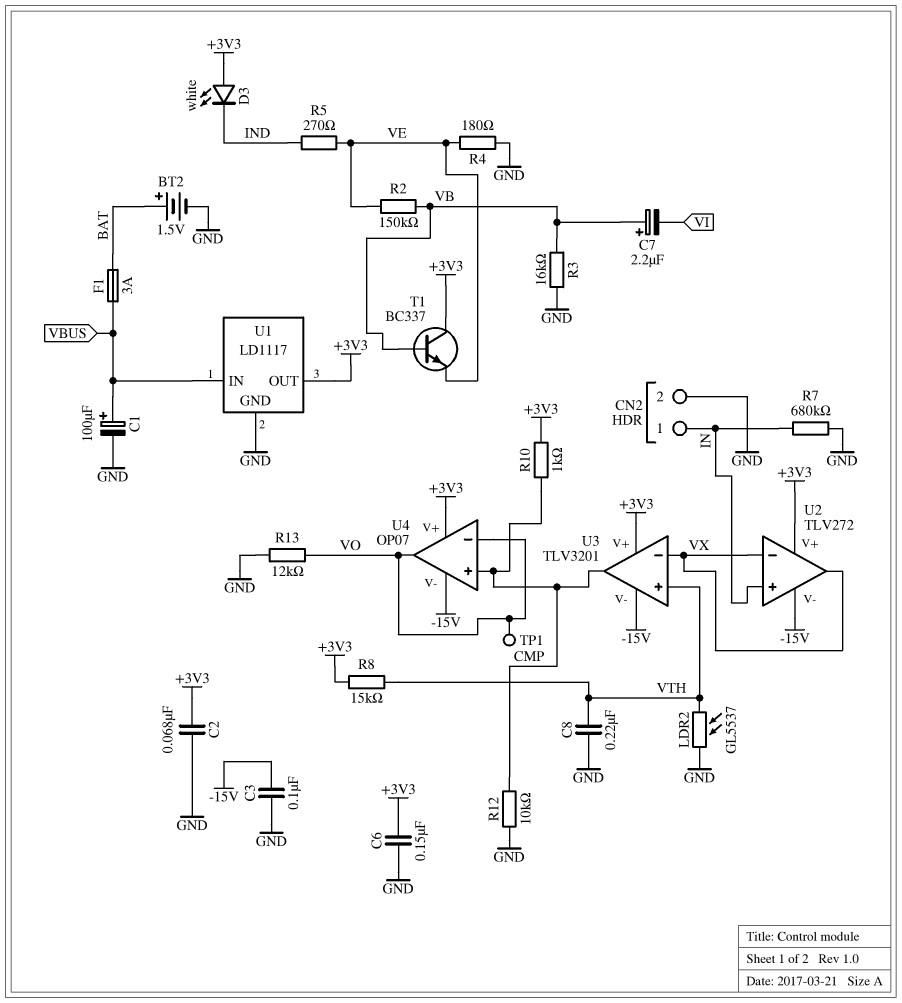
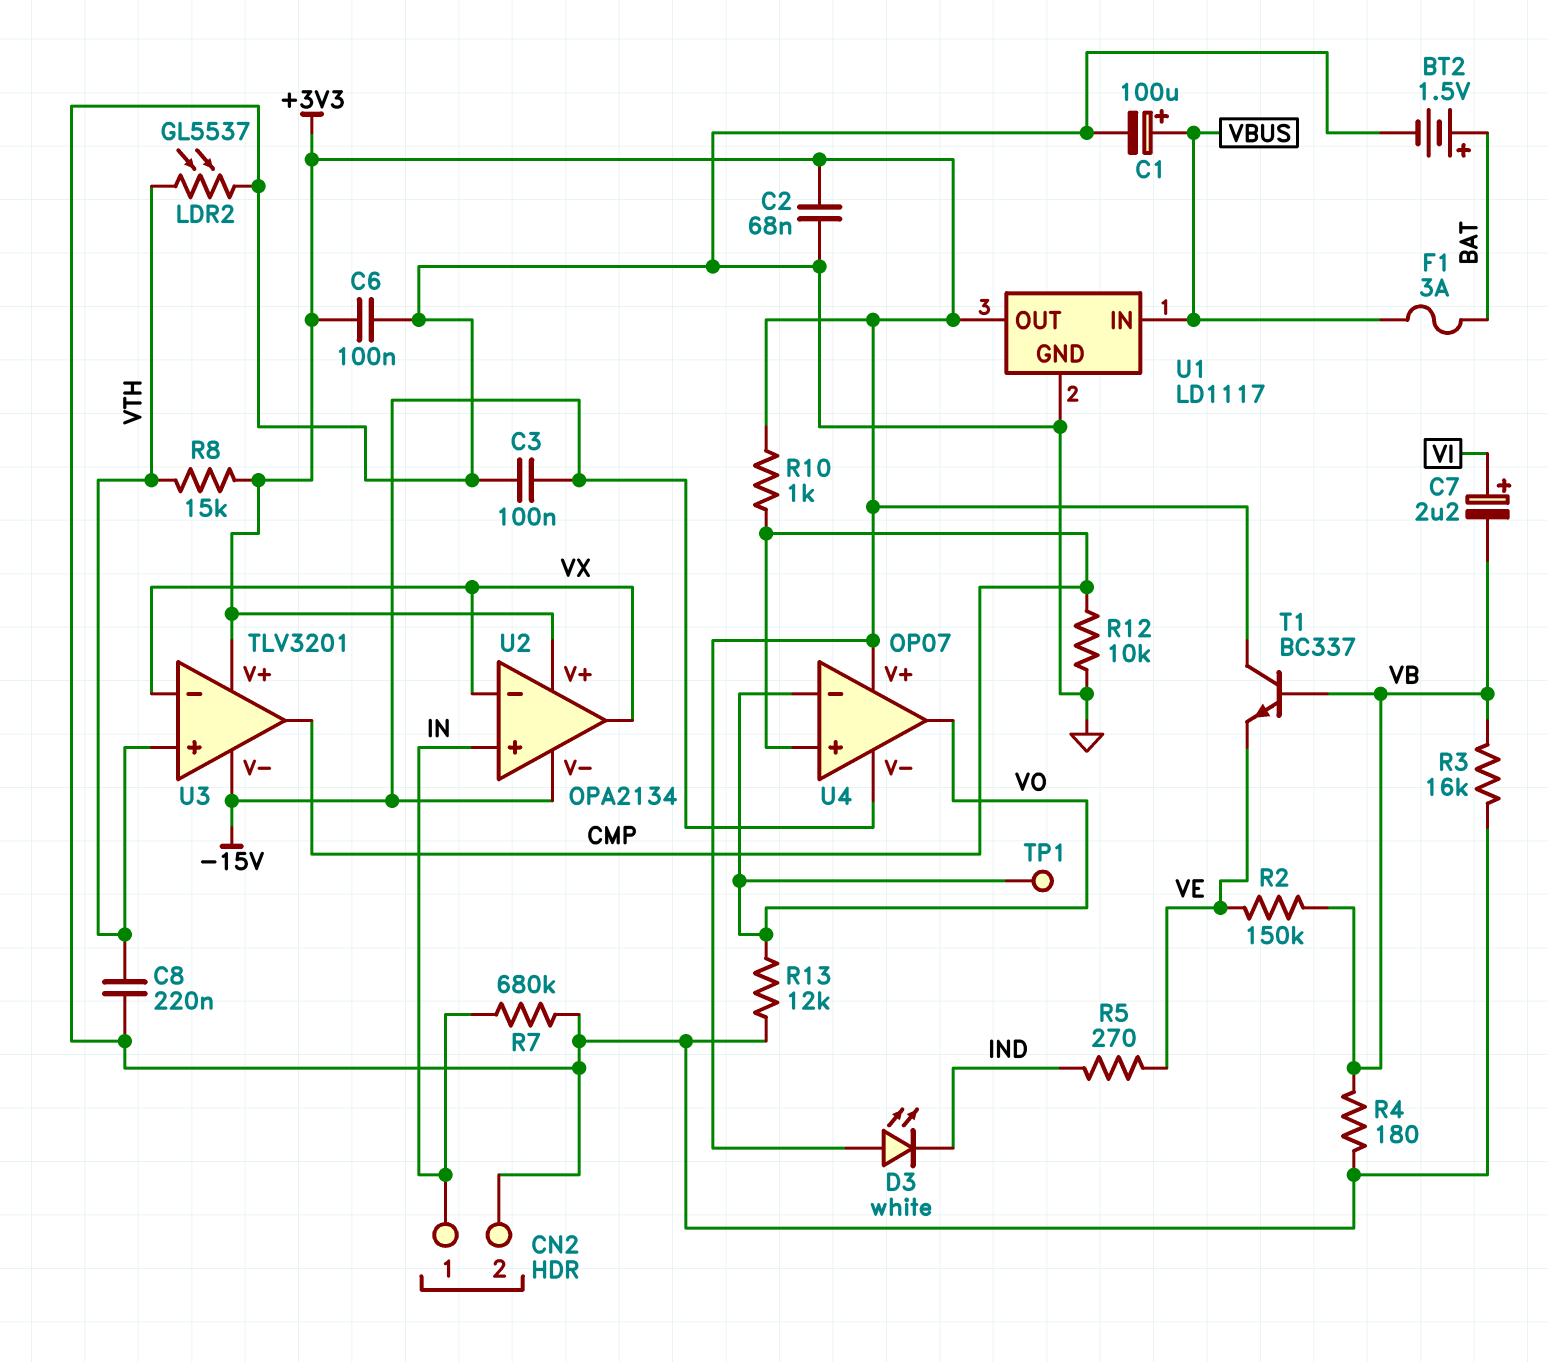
C6: 150nF (+3V3, GND) -> 100nF (+3V3, GND)
C7: 2.2uF (plus VB, minus VI) -> 2.2uF (plus VI, minus VB)
R4: 180 (GND, VE) -> 180 (GND, VB)
U2: TLV272 -> OPA2134

